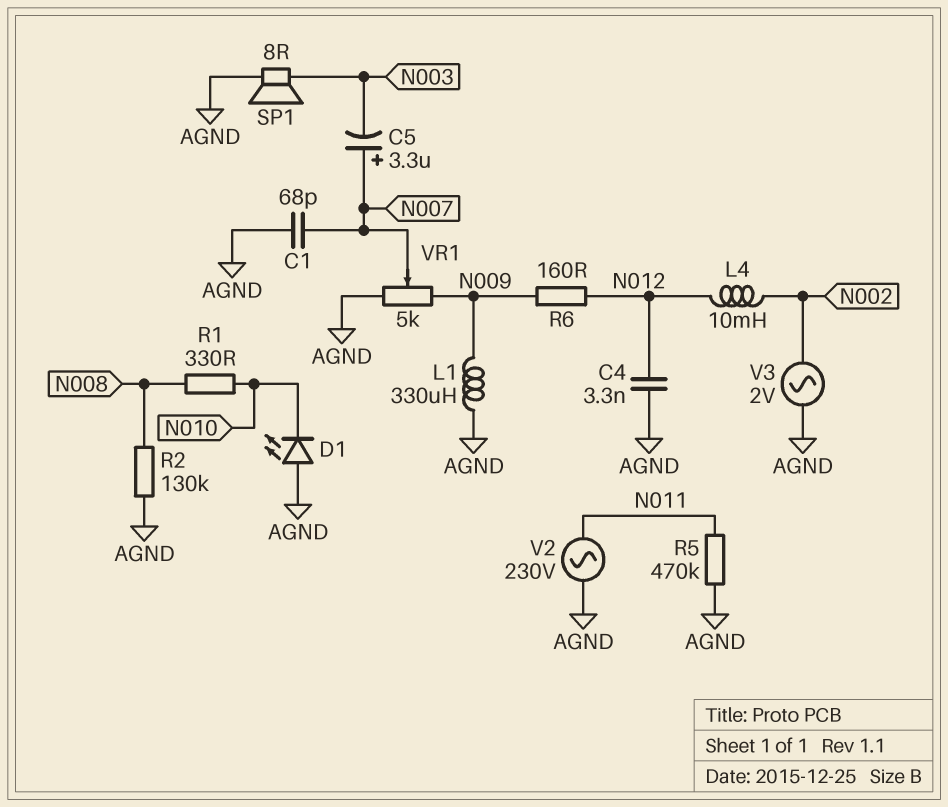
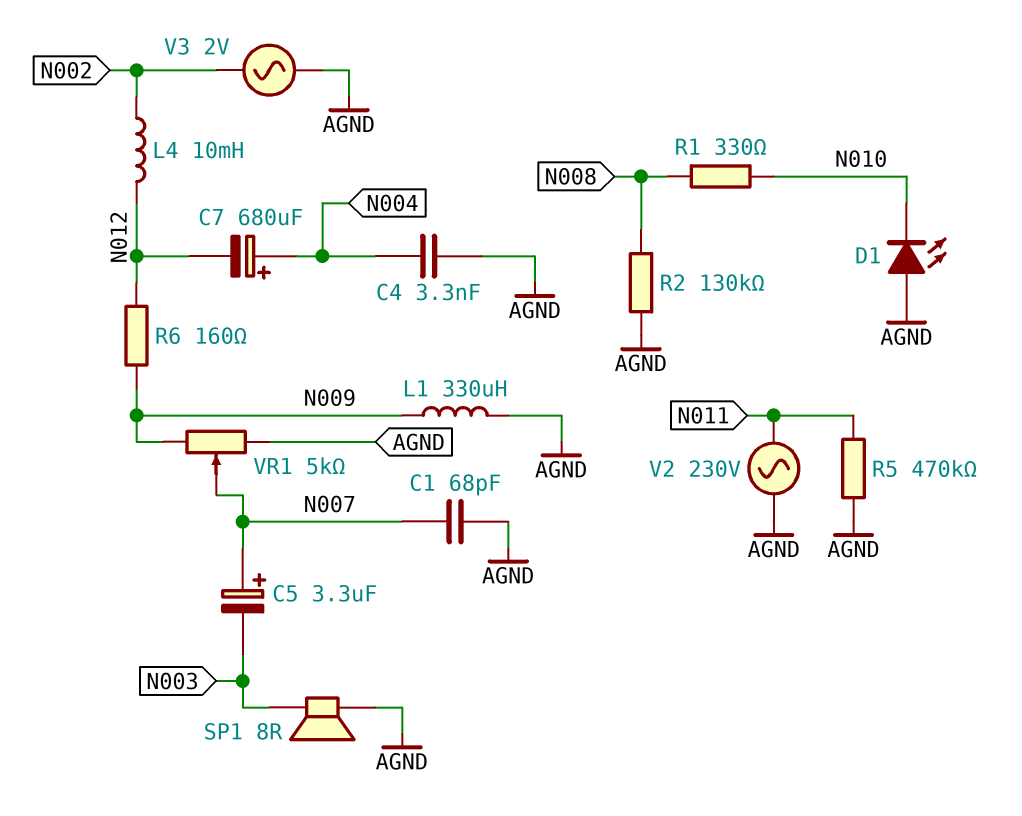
C4: 3.3nF (AGND, N012) -> 3.3nF (AGND, N004)
C7: none -> 680uF (plus N004, minus N012)

